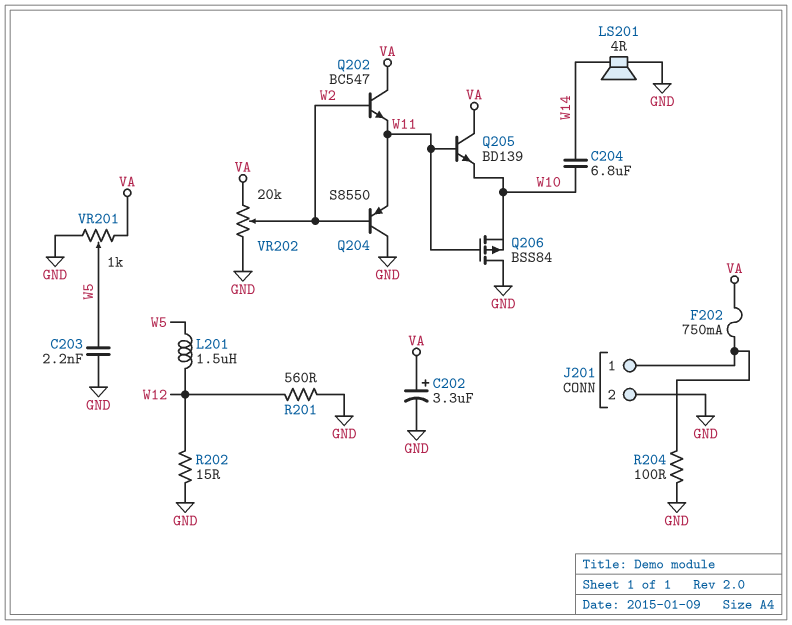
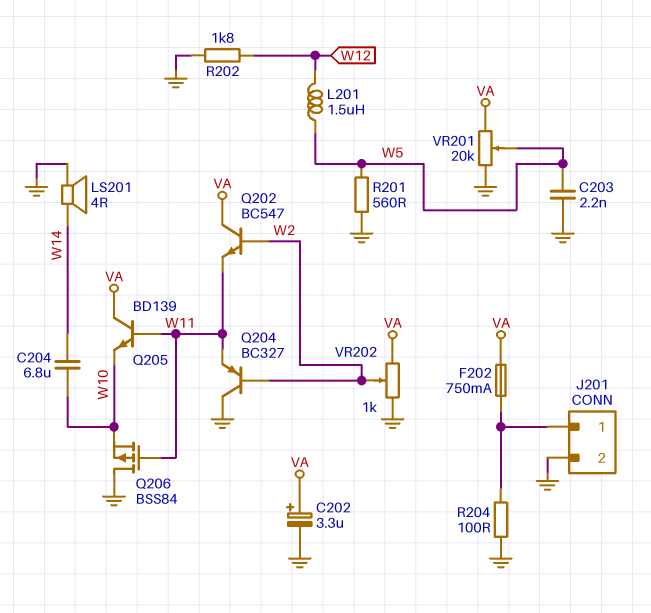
Q204: PNP S8550 (B W2, C GND, E W11) -> PNP BC327 (B W2, C GND, E W11)
R201: 560 (GND, W12) -> 560 (GND, W5)
R202: 15 (GND, W12) -> 1.8k (GND, W12)
VR201: 1k (GND, VA, wiper W5) -> 20k (GND, VA, wiper W5)
VR202: 20k (GND, VA, wiper W2) -> 1k (GND, VA, wiper W2)

